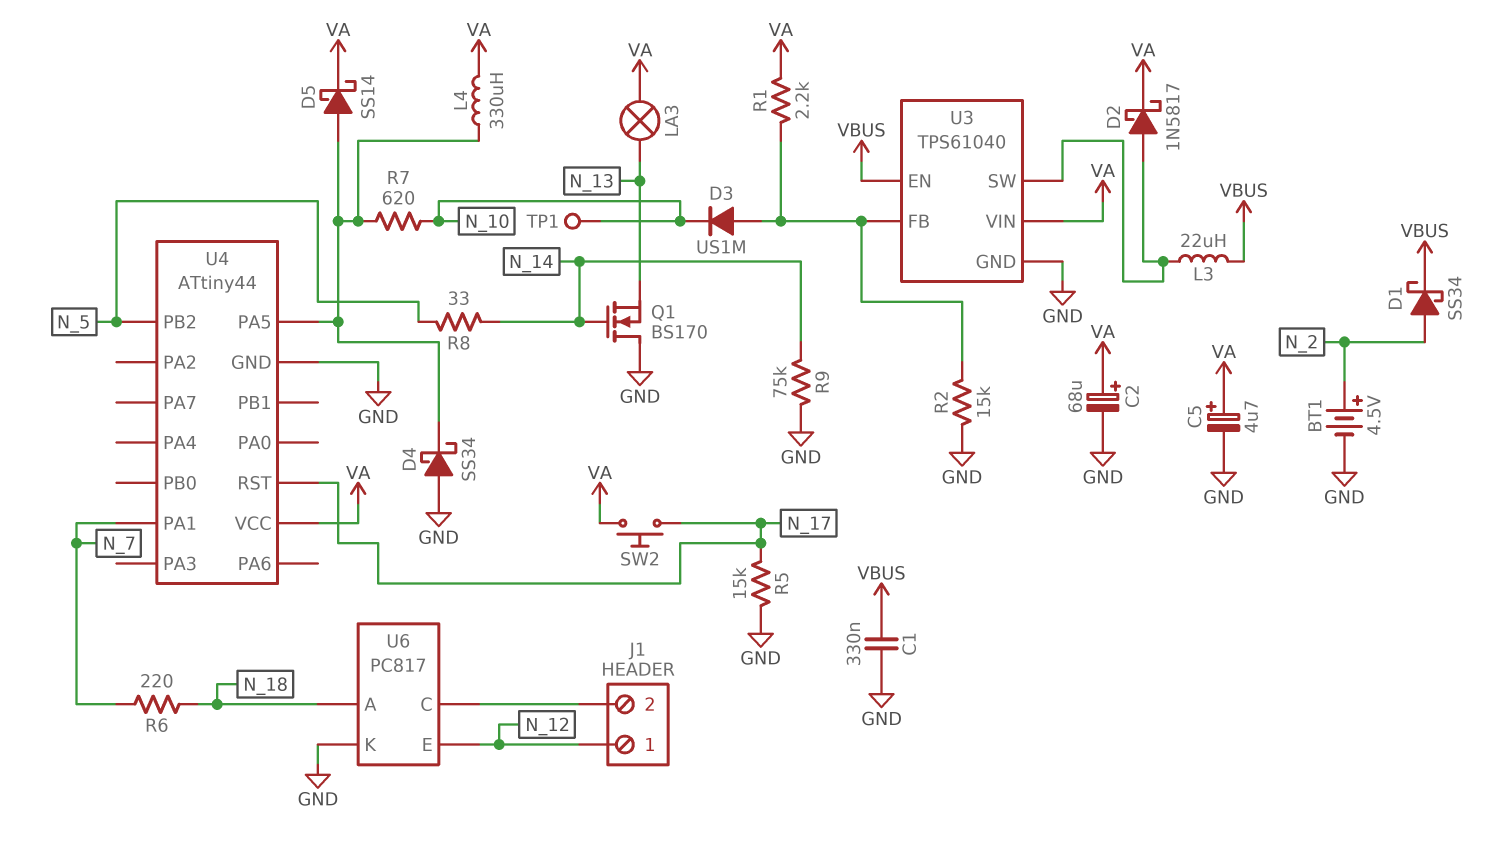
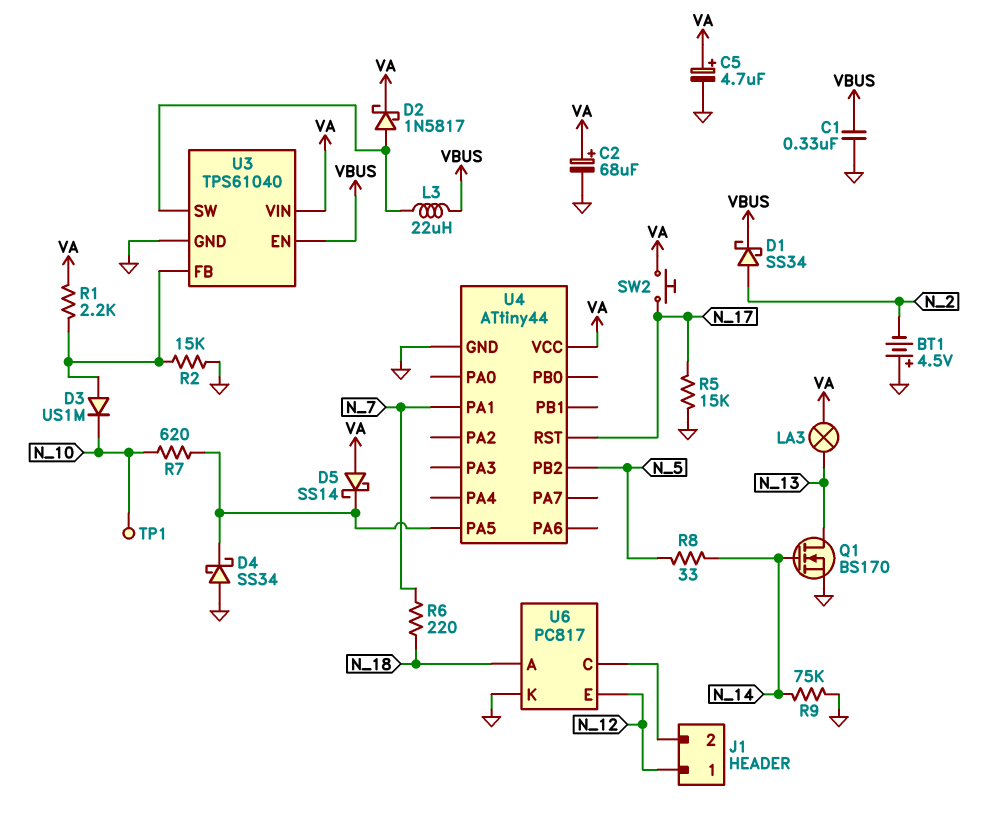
BT1: 4.5V (plus N_2, minus GND) -> 4.5V (plus GND, minus N_2)
D5: schottky SS14 (A U4/PA5, K VA) -> schottky SS14 (A VA, K U4/PA5)
L4: 330uH (U4/PA5, VA) -> none
Q1: NMOS BS170 (G N_14, D GND, S N_13) -> NMOS BS170 (G N_14, D N_13, S GND)

